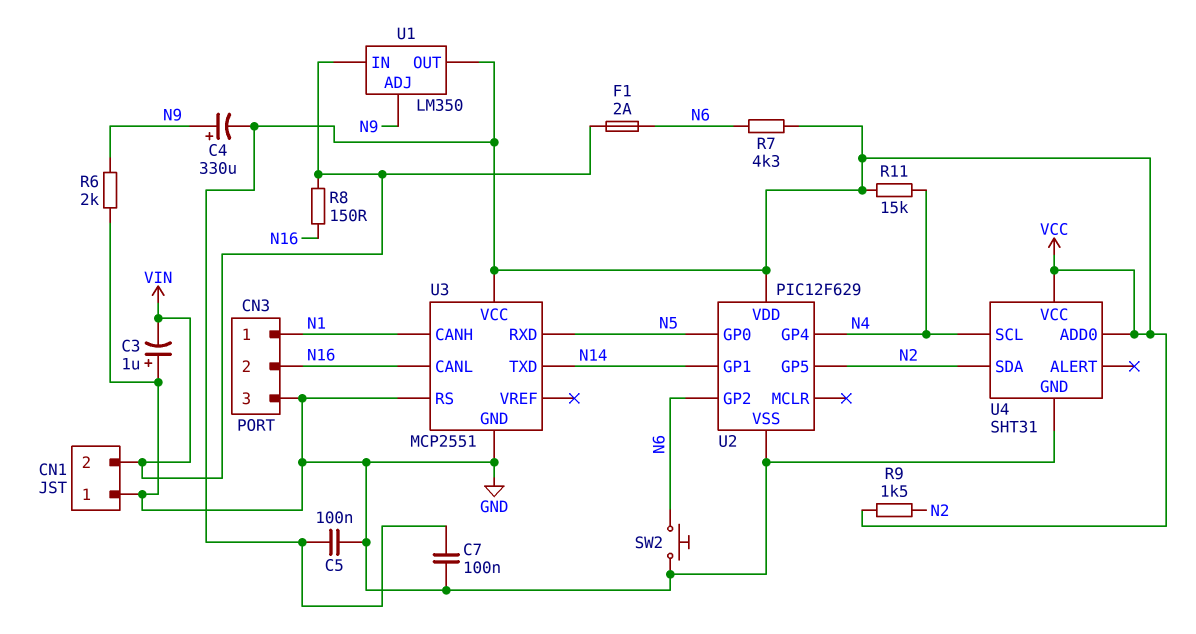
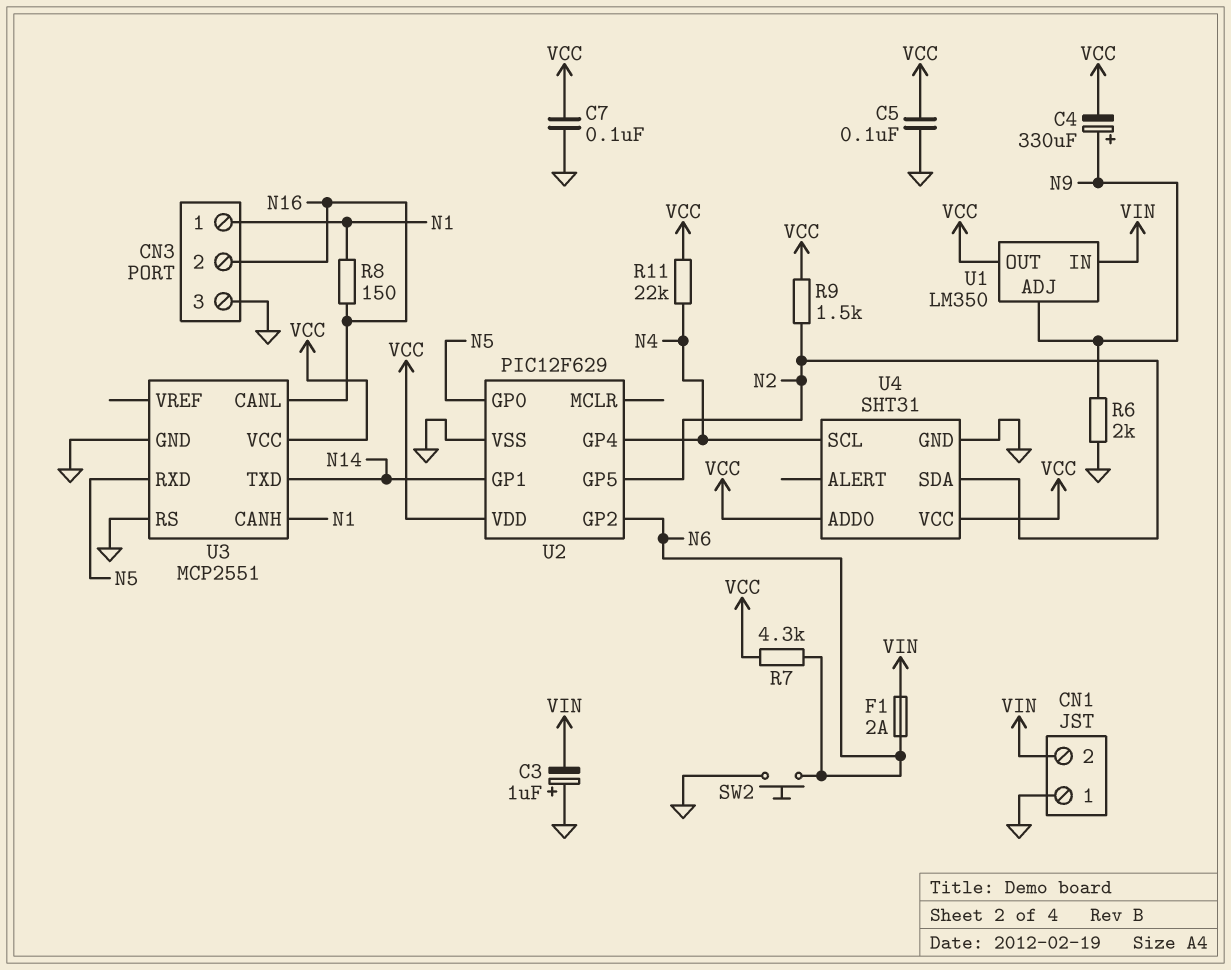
R8: 150 (N16, VIN) -> 150 (N1, N16)
R11: 15k (N4, VCC) -> 22k (N4, VCC)

